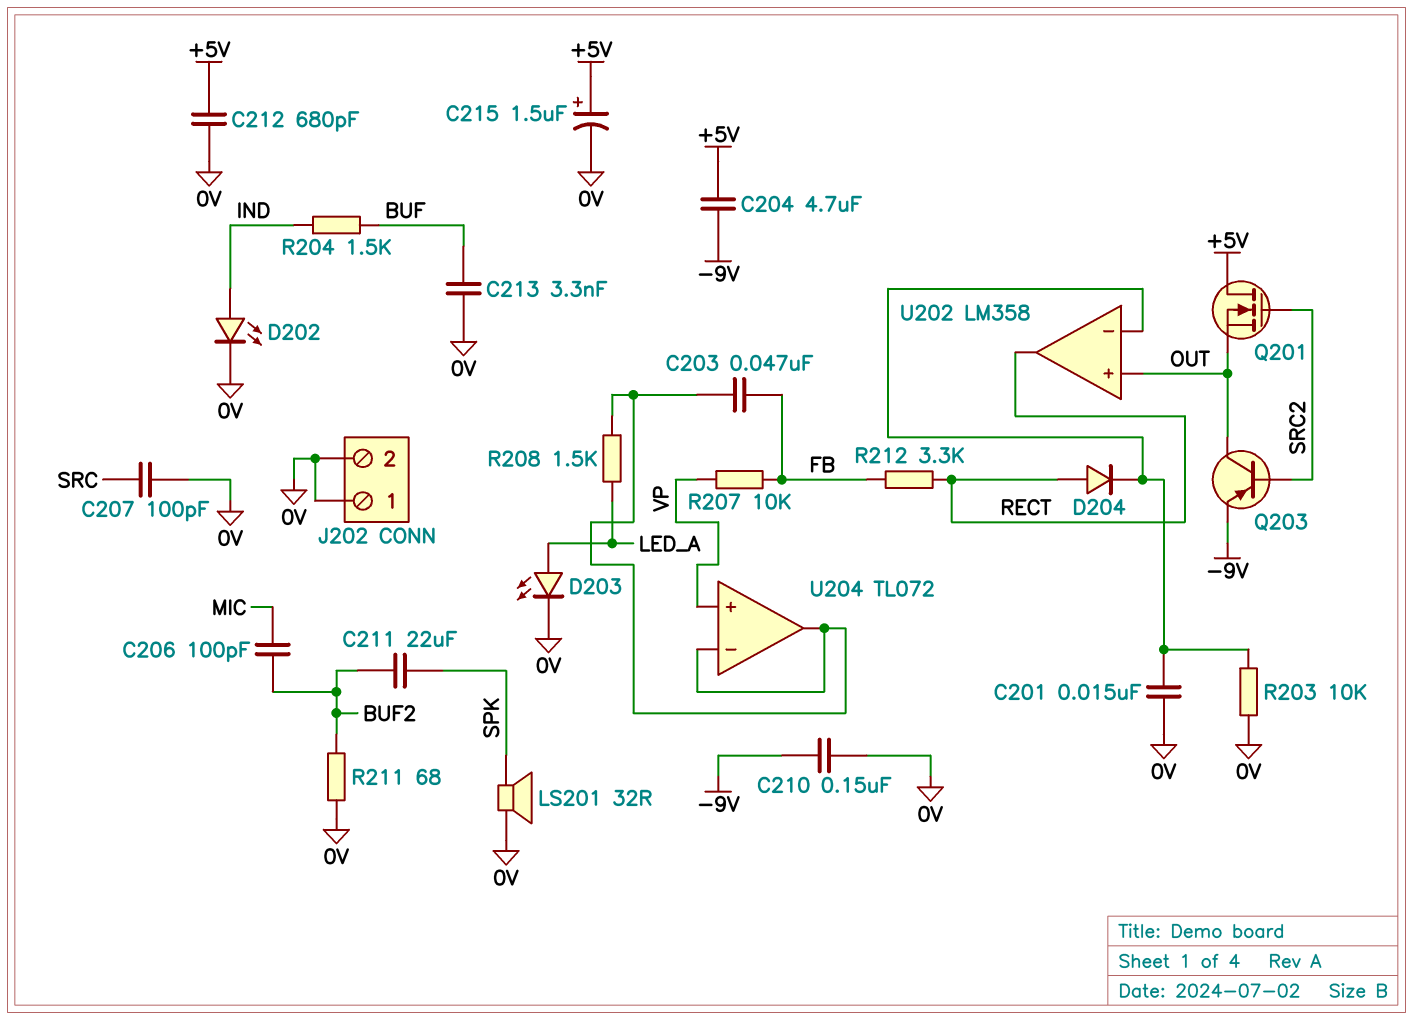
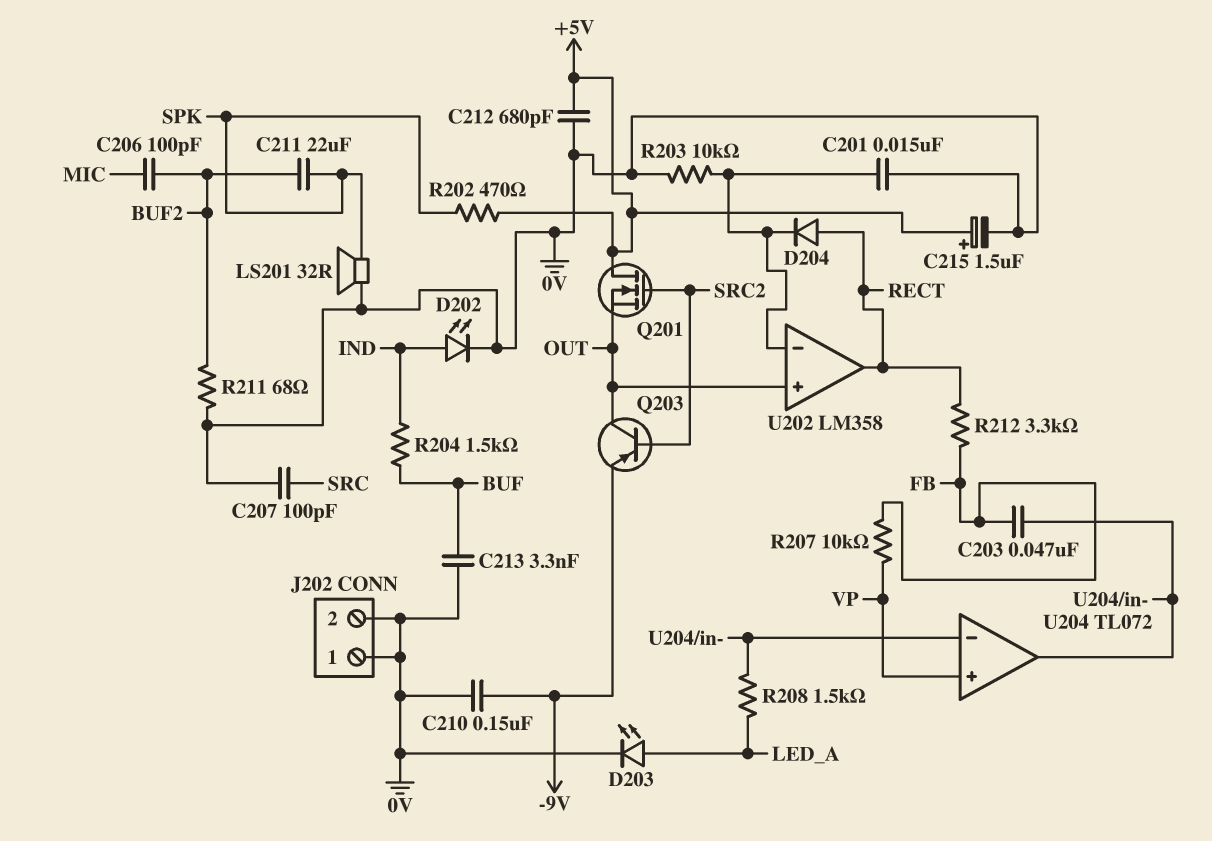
C204: 4.7uF (+5V, -9V) -> none
R202: none -> 470 (+5V, SPK)

